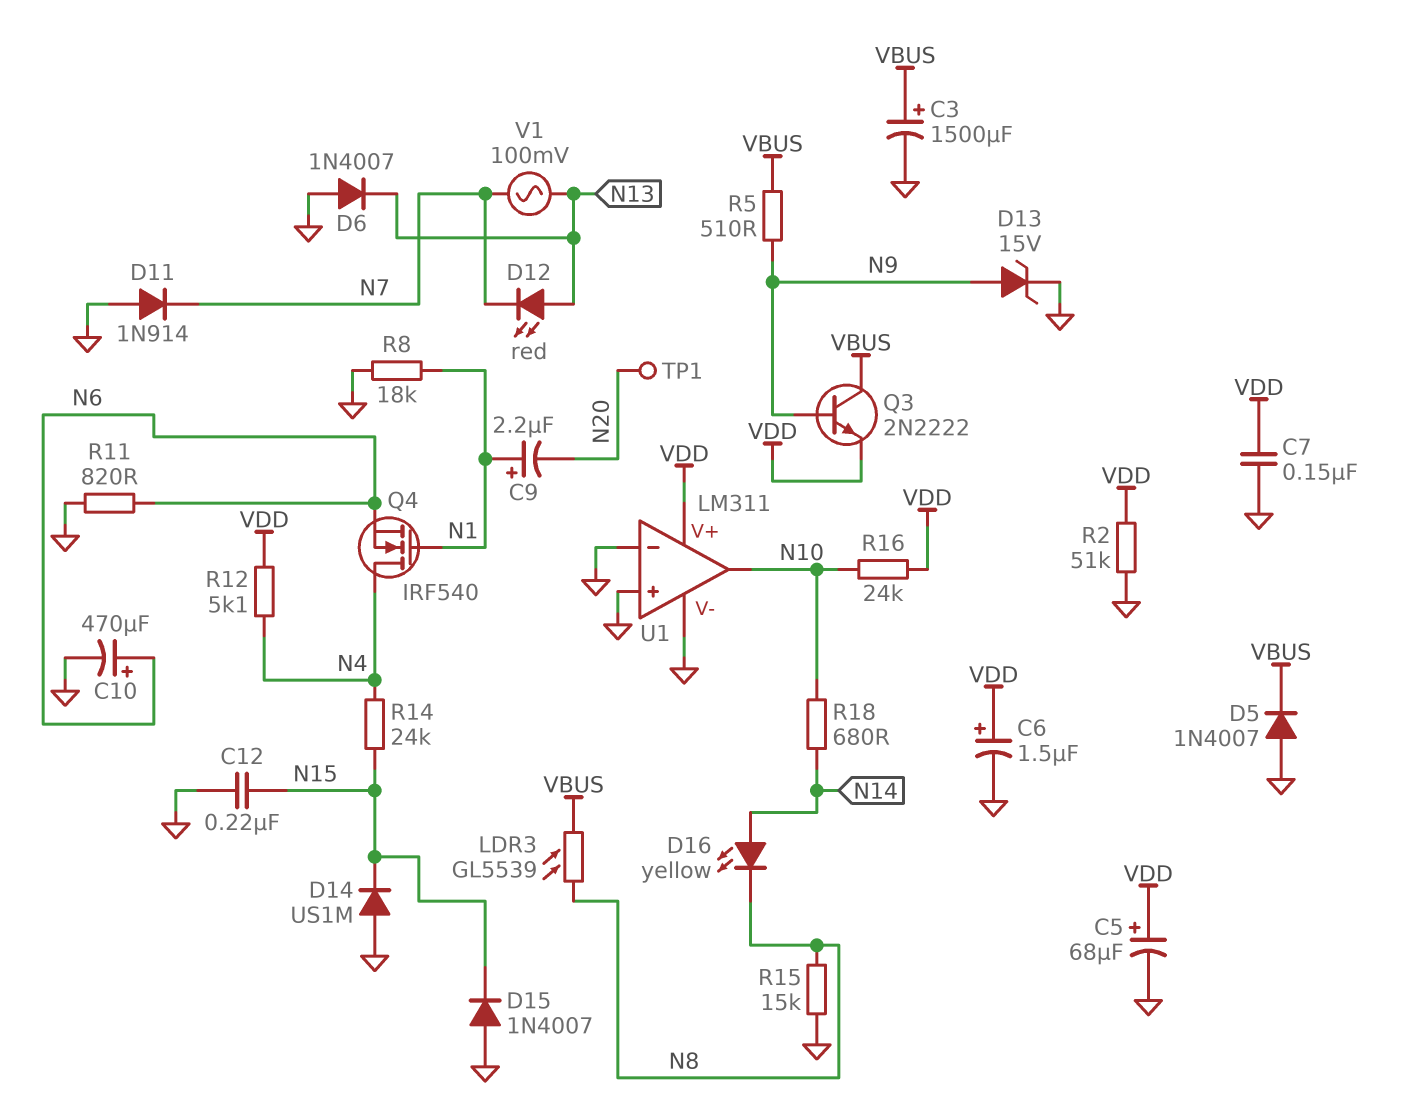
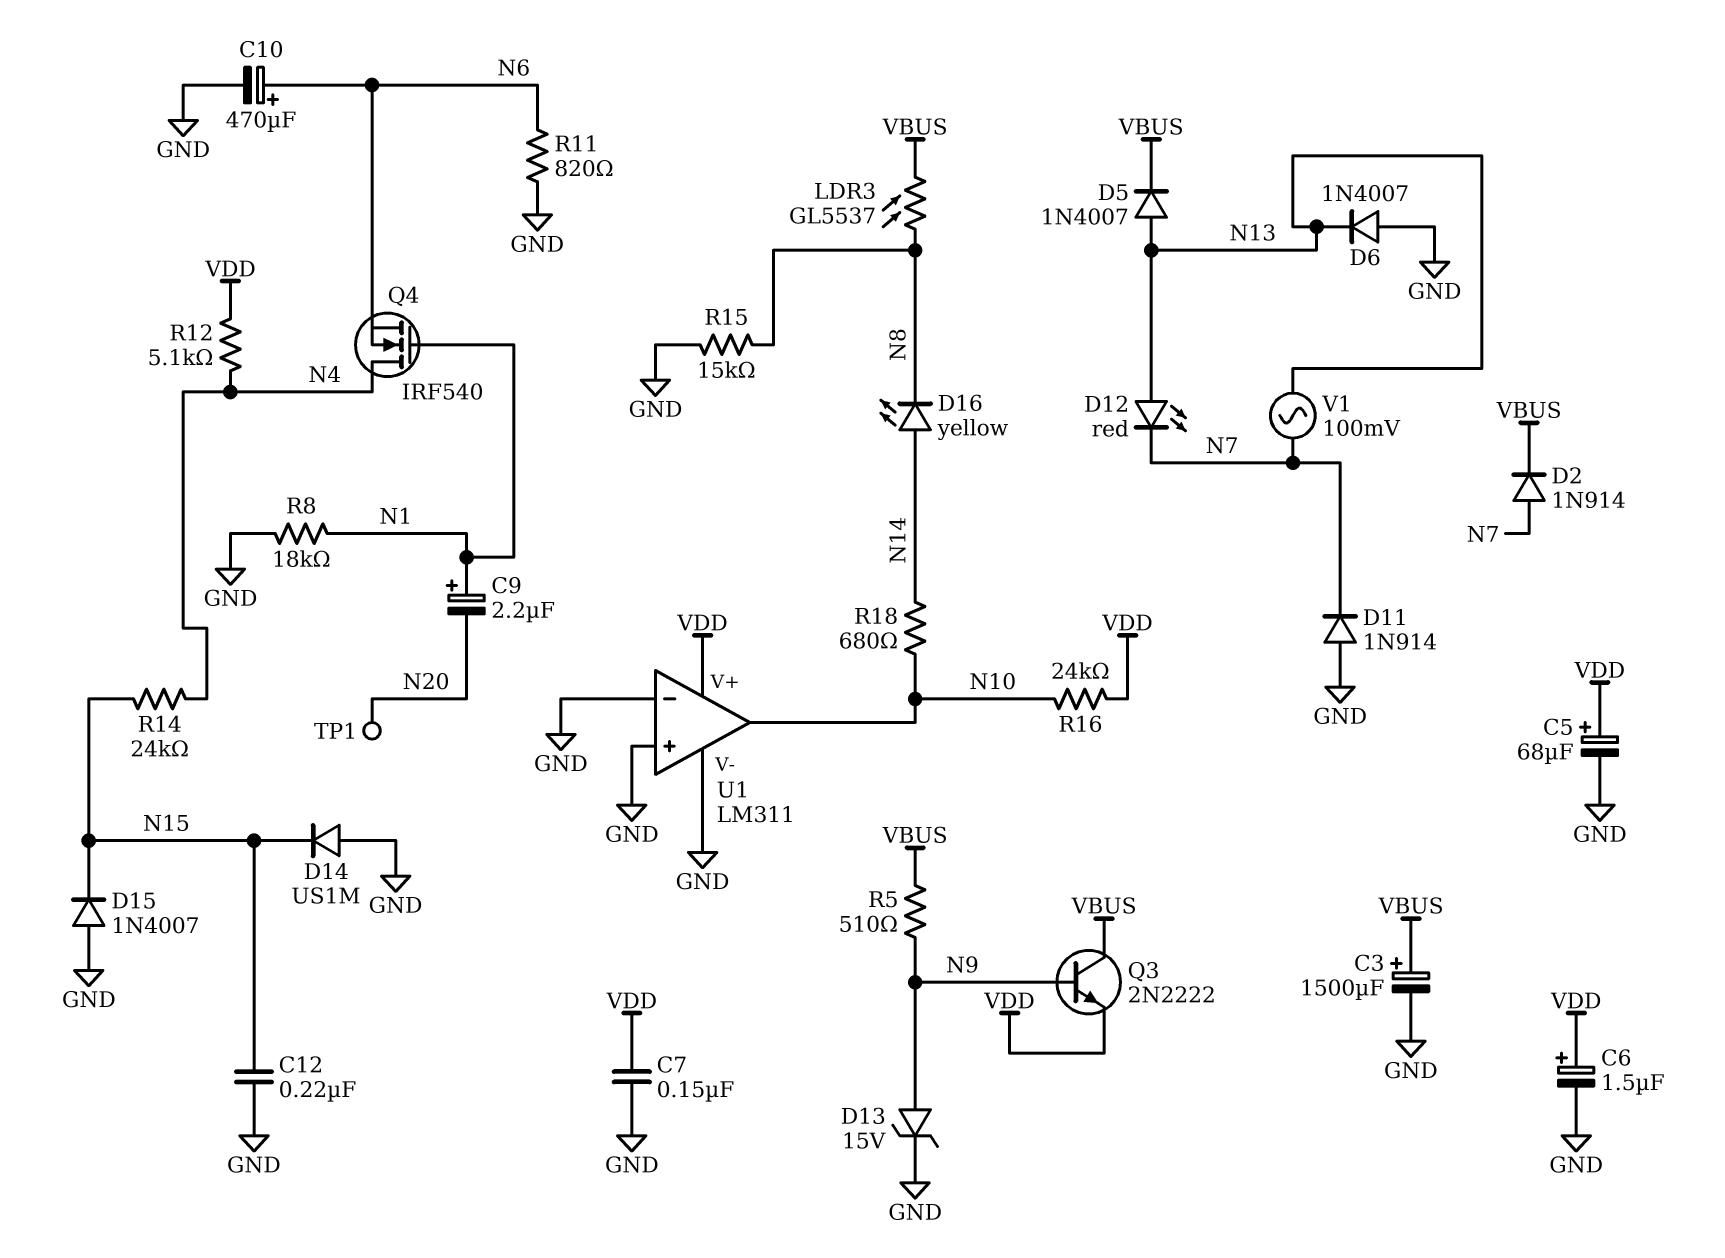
D2: none -> diode 1N914 (A N7, K VBUS)
D5: diode 1N4007 (A GND, K VBUS) -> diode 1N4007 (A N13, K VBUS)
LDR3: GL5539 (N8, VBUS) -> GL5537 (N8, VBUS)
R2: 51k (GND, VDD) -> none

